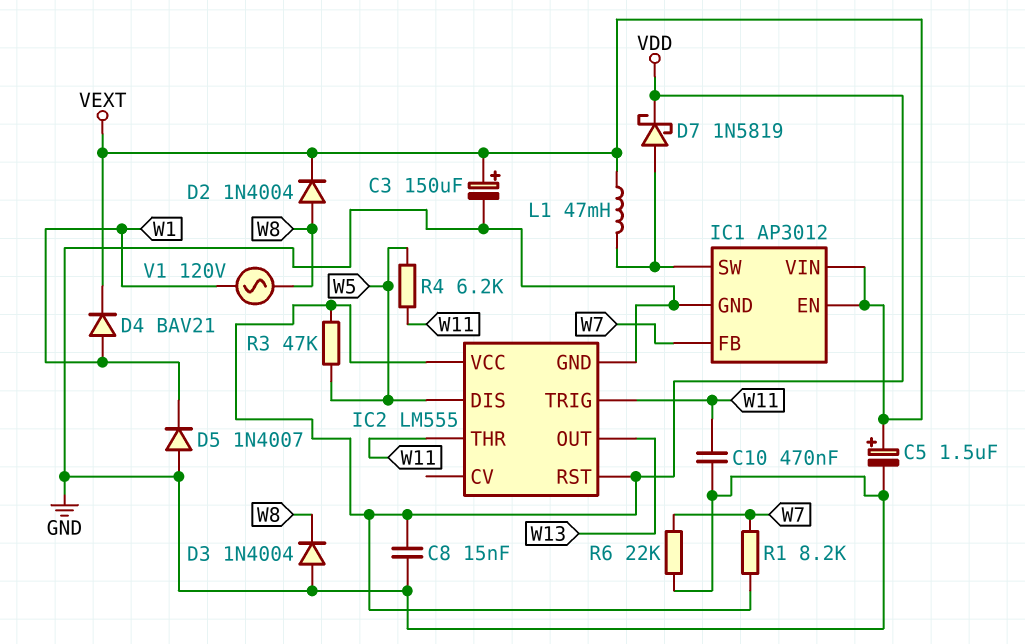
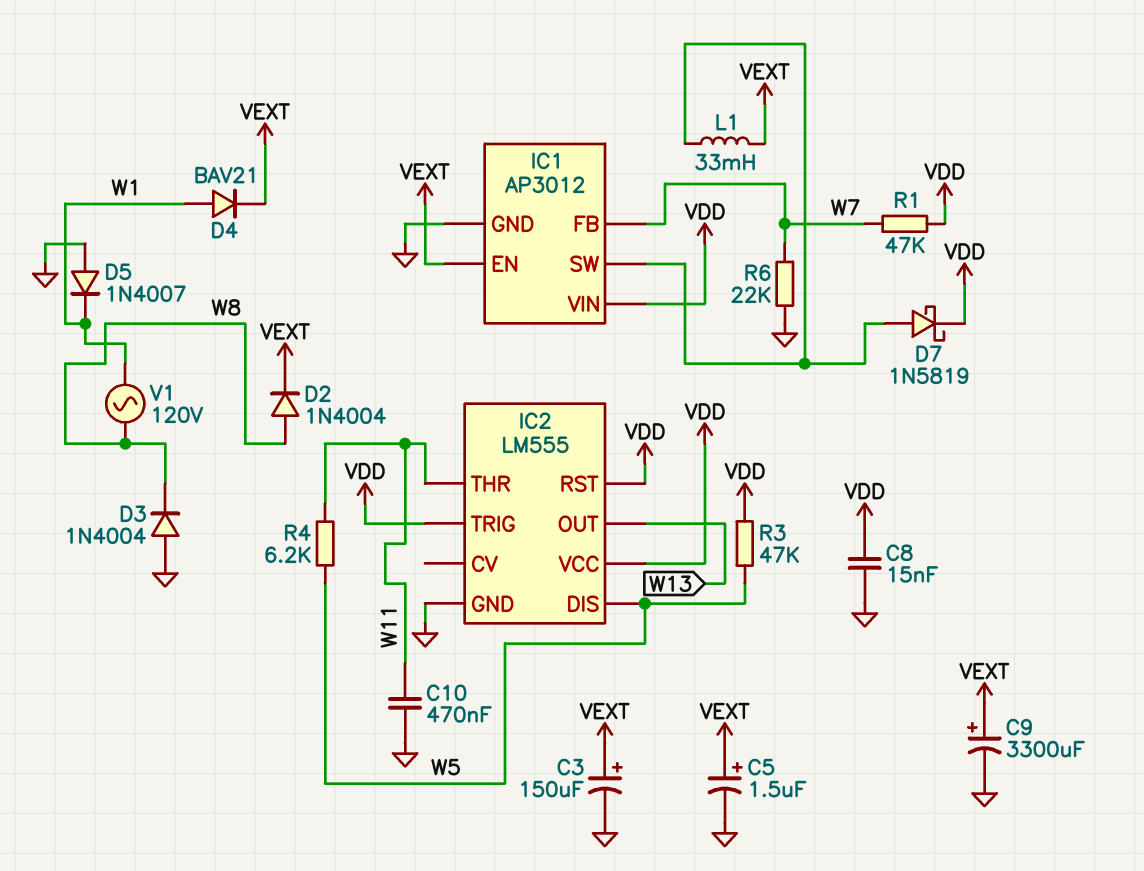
C9: none -> 3300uF (plus VEXT, minus GND)
IC1 pin VIN: VEXT -> VDD
IC2 pin TRIG: W11 -> VDD
L1: 47mH (IC1/SW, VEXT) -> 33mH (IC1/SW, VEXT)
R1: 8.2k (VDD, W7) -> 47k (VDD, W7)

